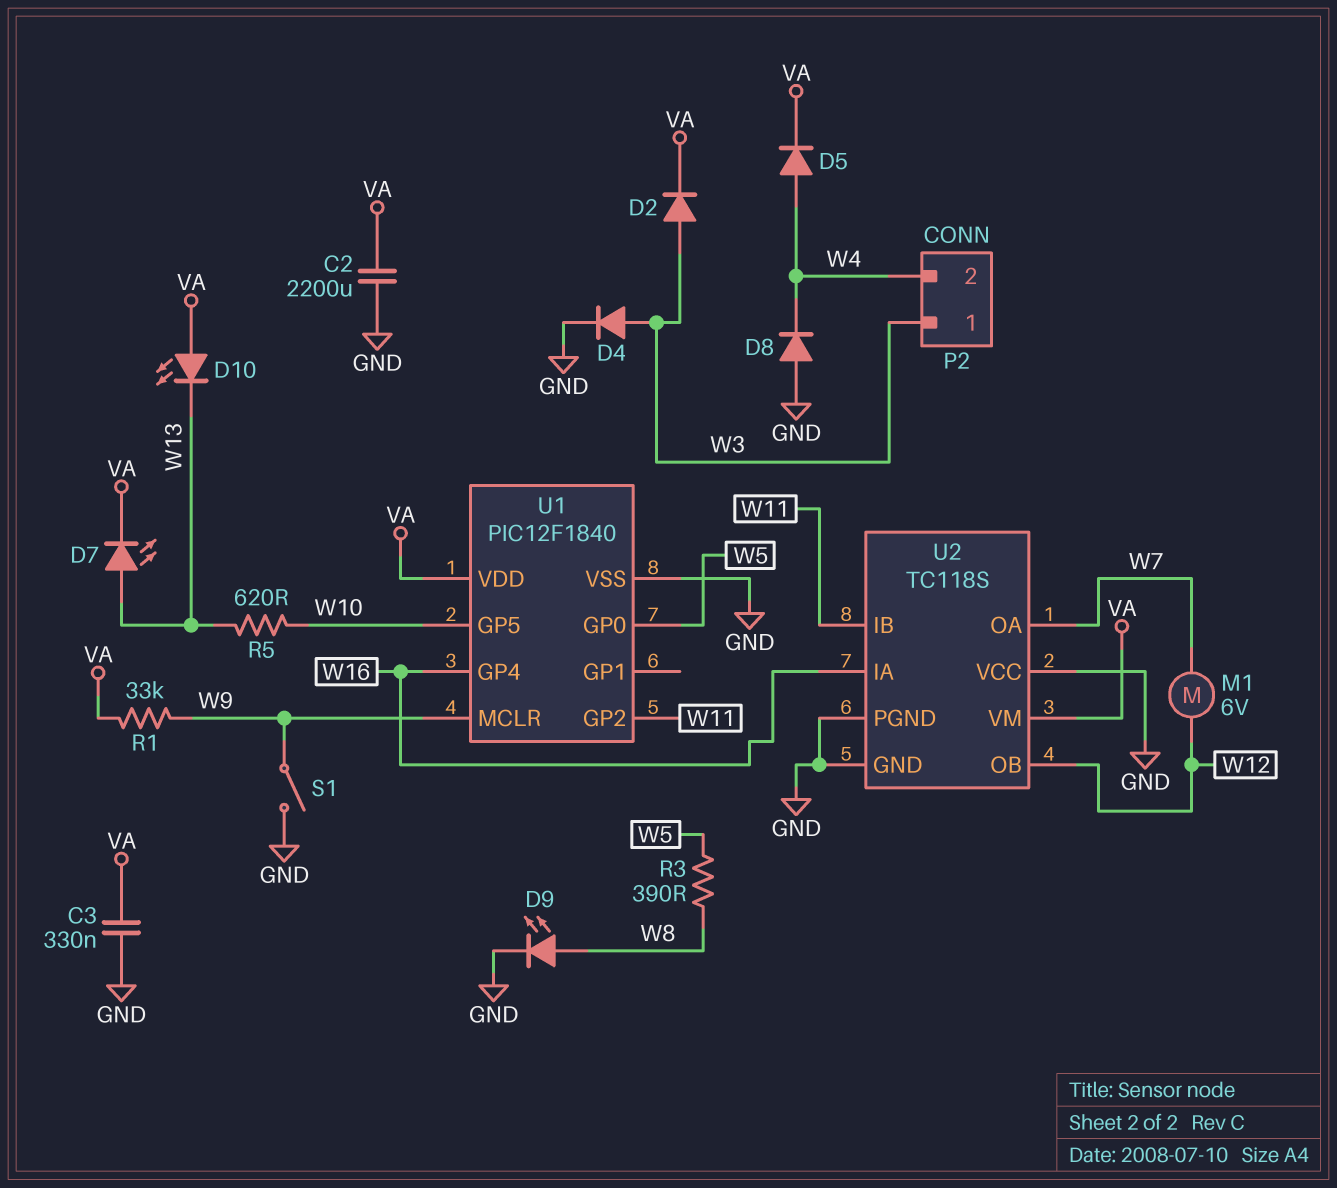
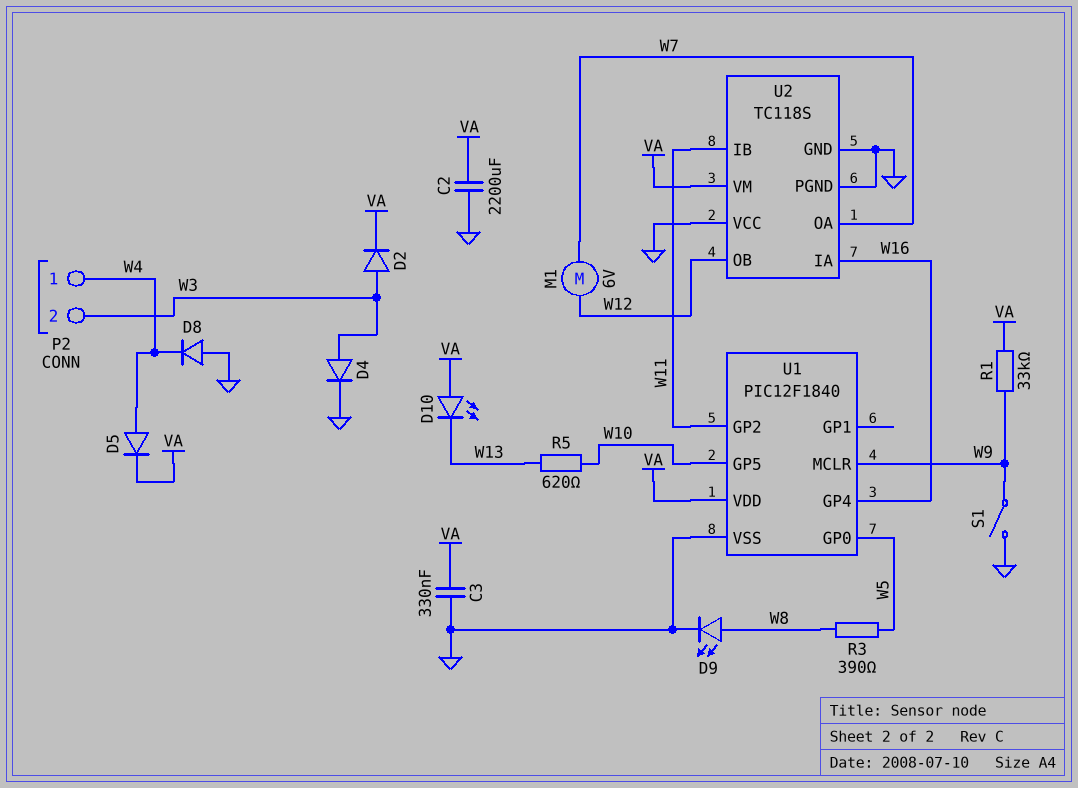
D7: LED (A W13, K VA) -> none
P2 pin 1: W3 -> W4
P2 pin 2: W4 -> W3

